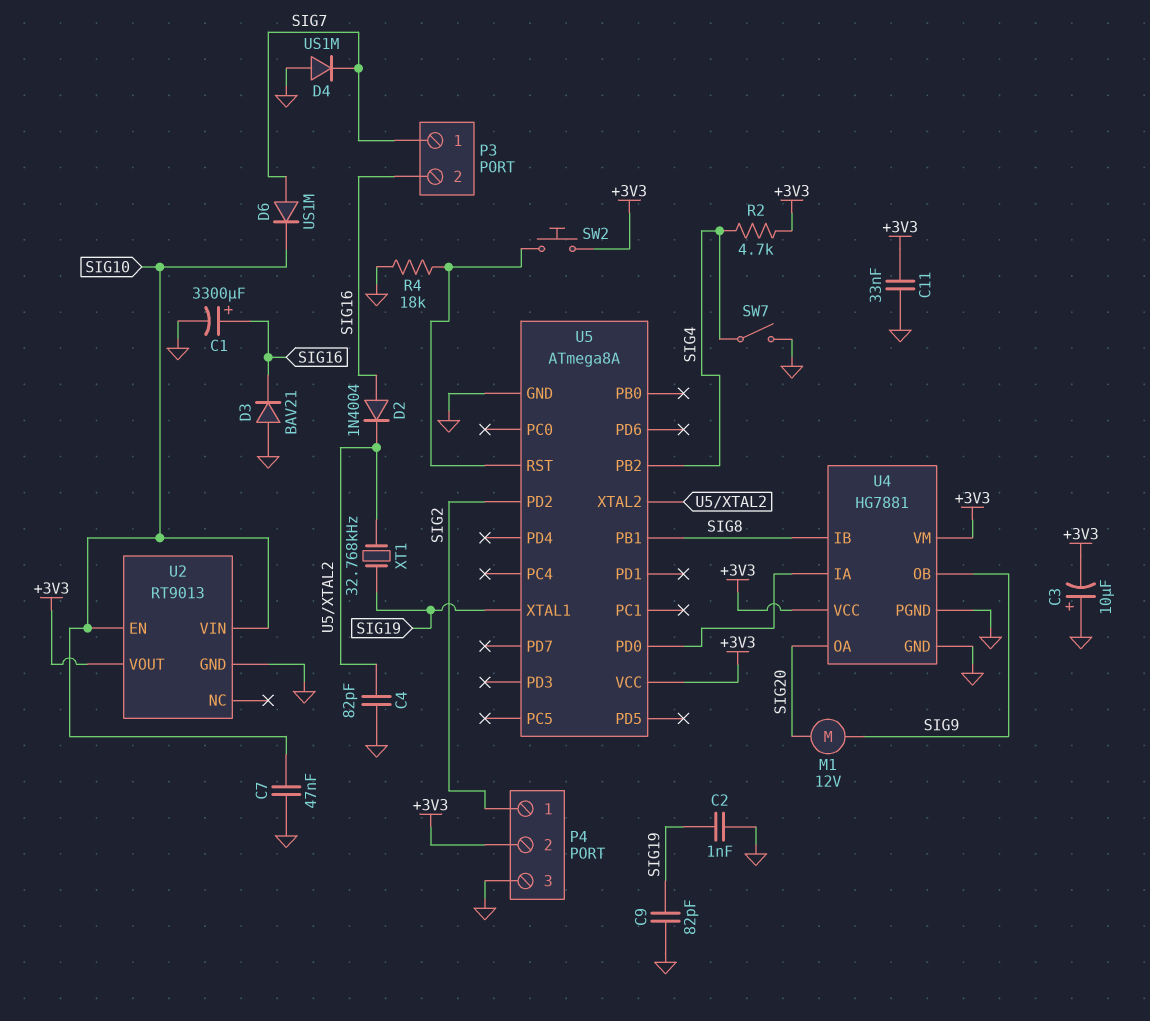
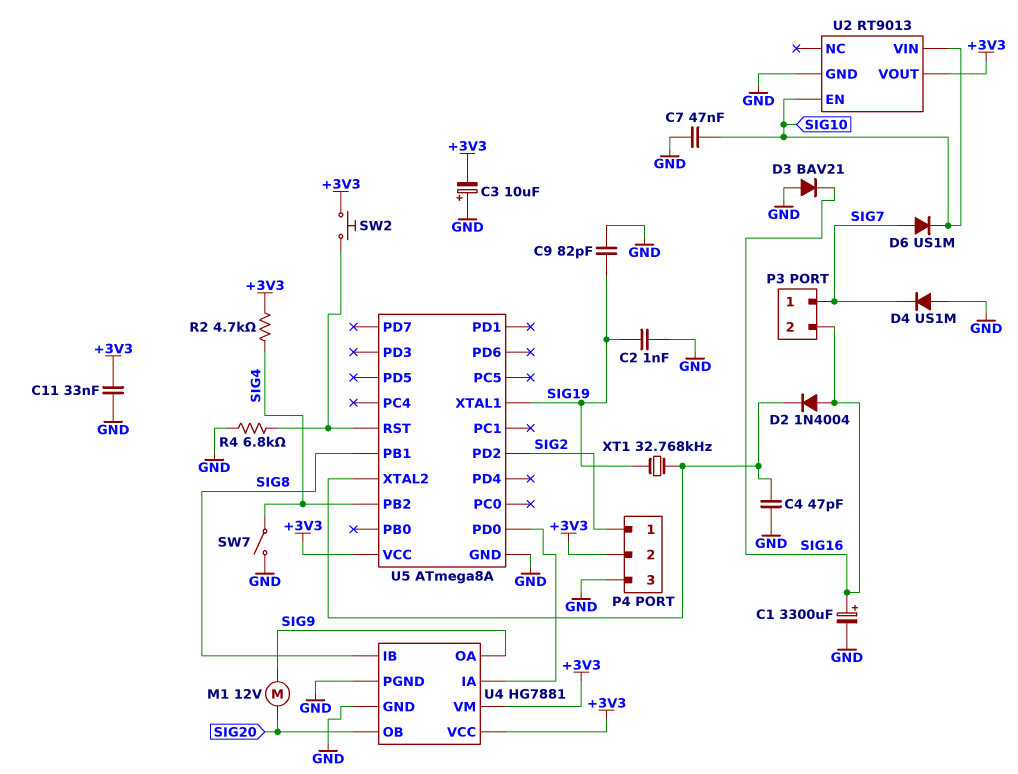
C4: 82pF (GND, U5/XTAL2) -> 47pF (GND, U5/XTAL2)
R4: 18k (GND, U5/RST) -> 6.8k (GND, U5/RST)
U4 pin OA: SIG20 -> SIG9
U4 pin OB: SIG9 -> SIG20

